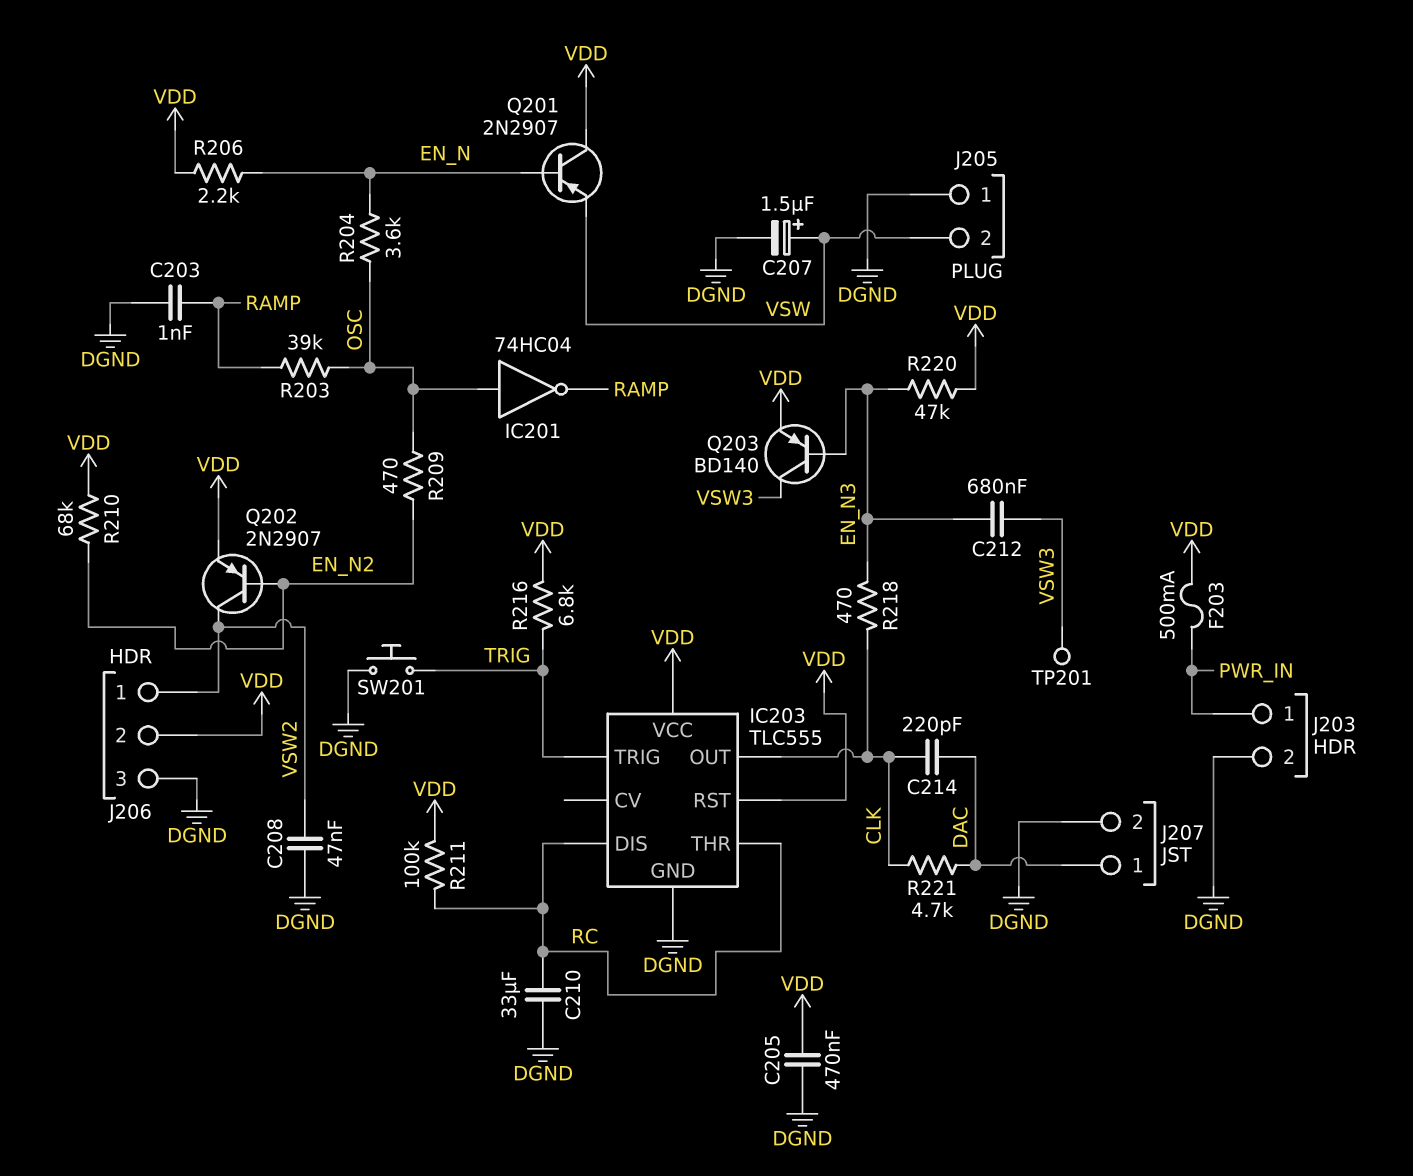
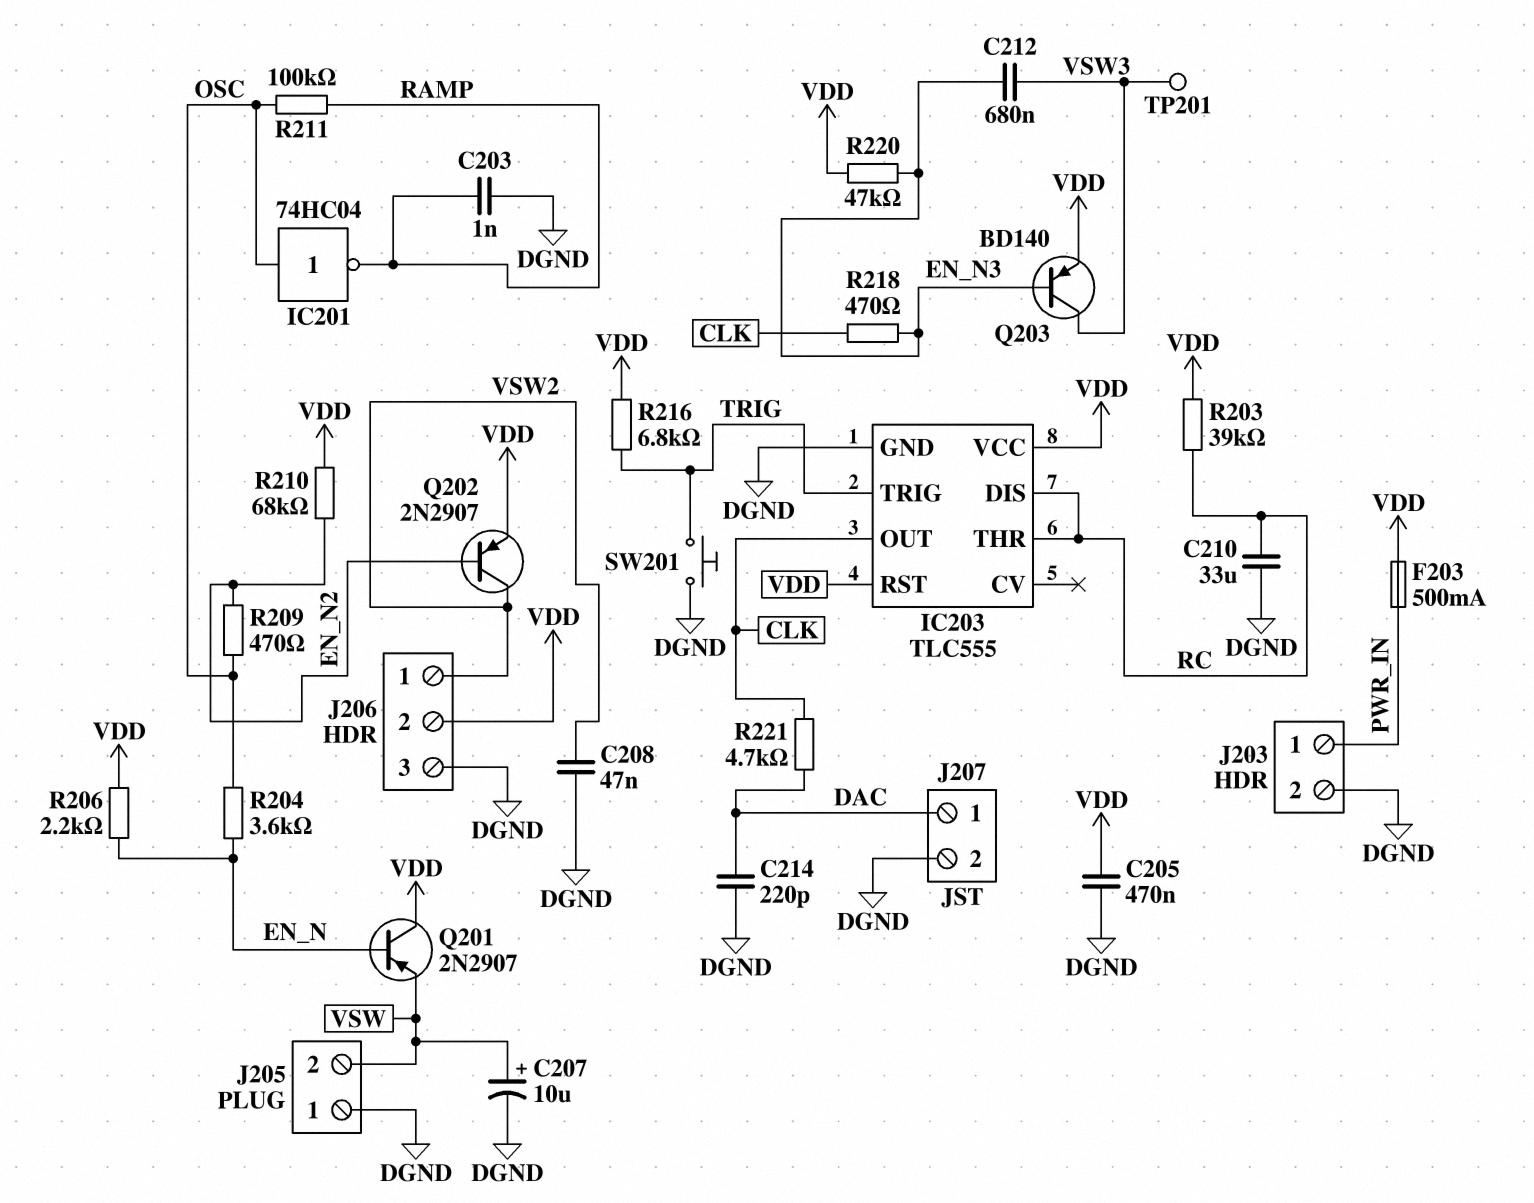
C207: 1.5uF (plus VSW, minus DGND) -> 10uF (plus VSW, minus DGND)
C214: 220pF (CLK, DAC) -> 220pF (DAC, DGND)
R203: 39k (OSC, RAMP) -> 39k (RC, VDD)
R211: 100k (RC, VDD) -> 100k (OSC, RAMP)

